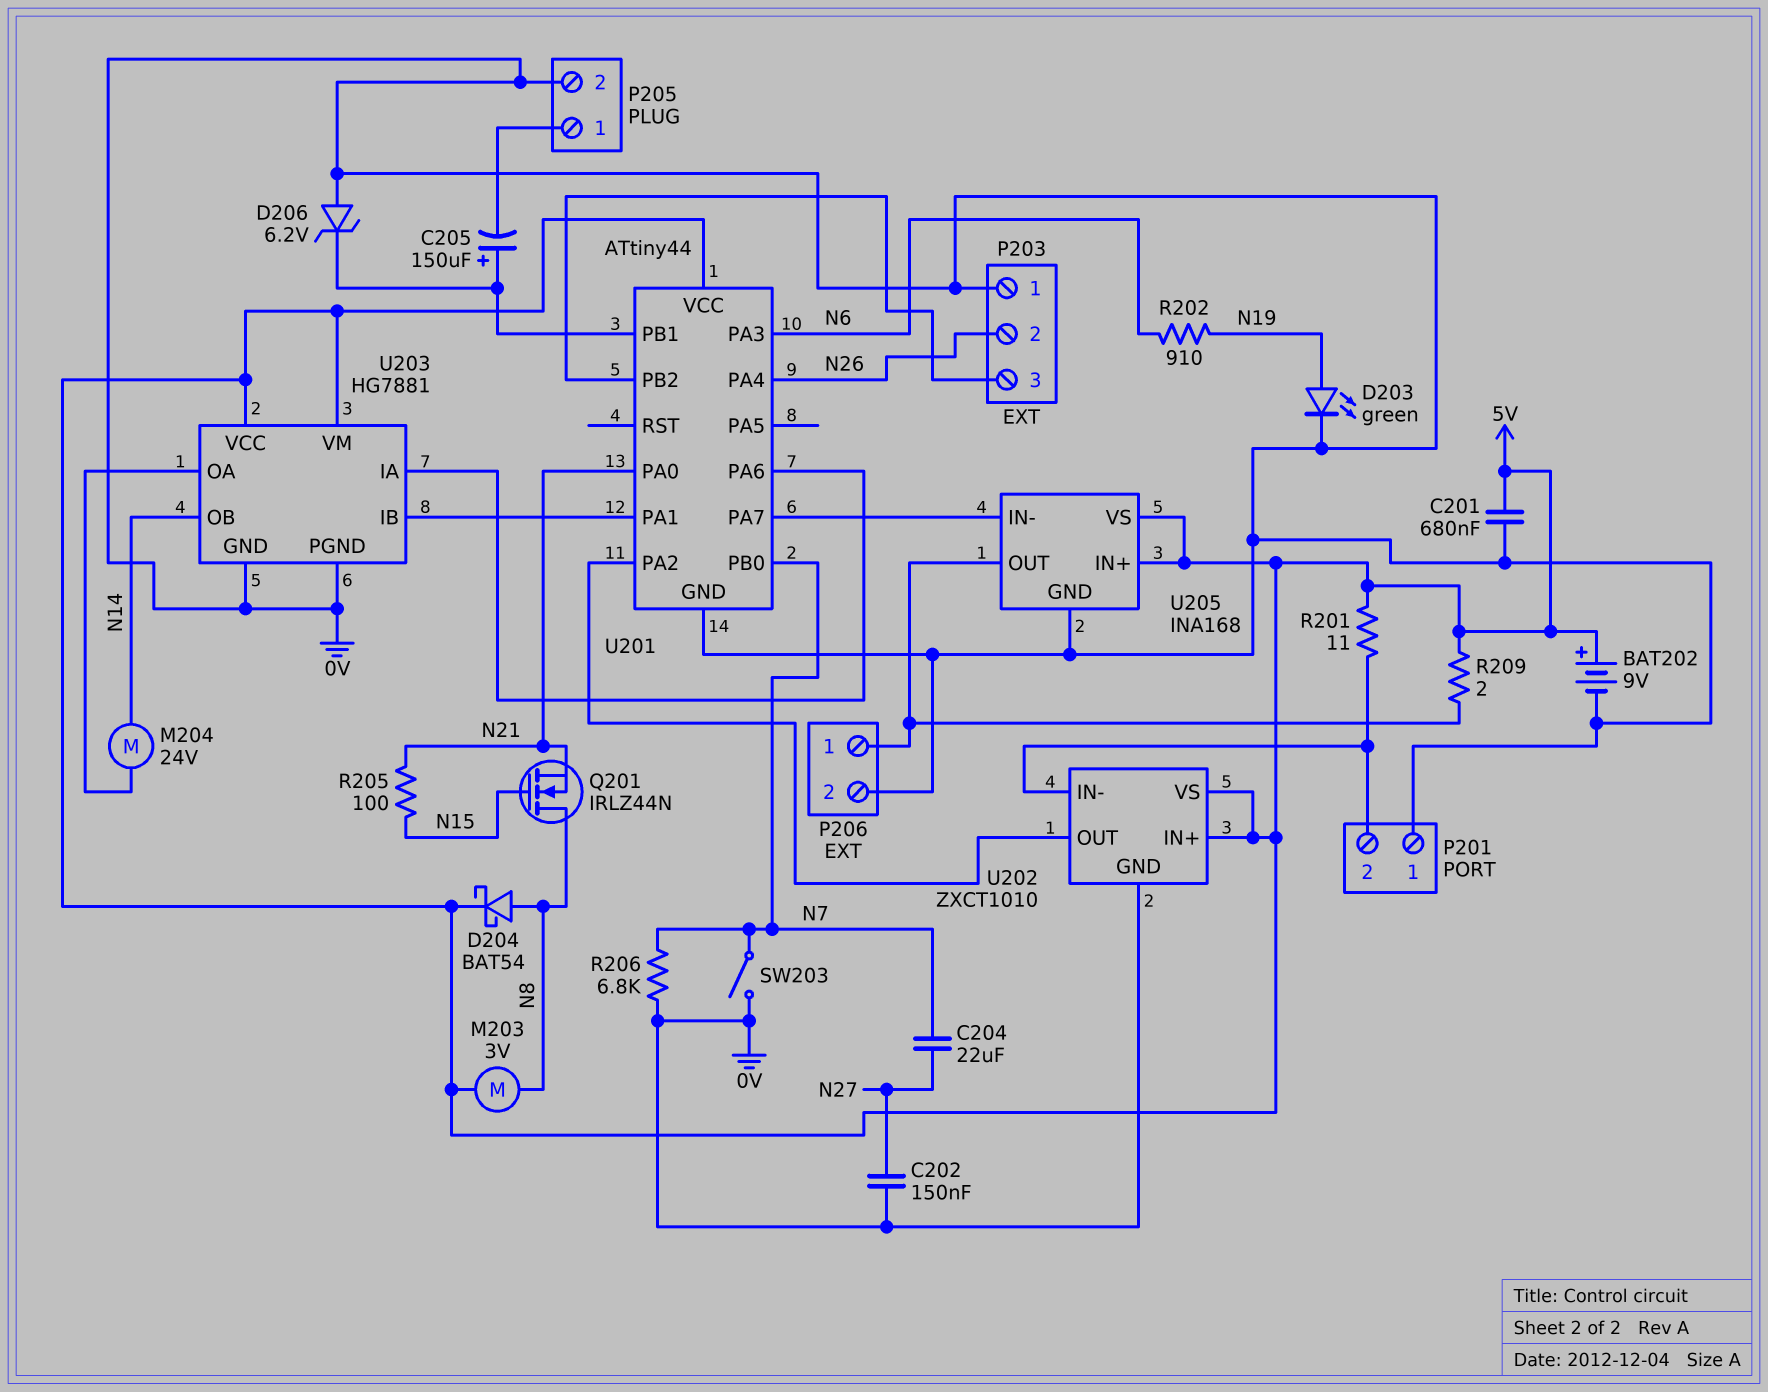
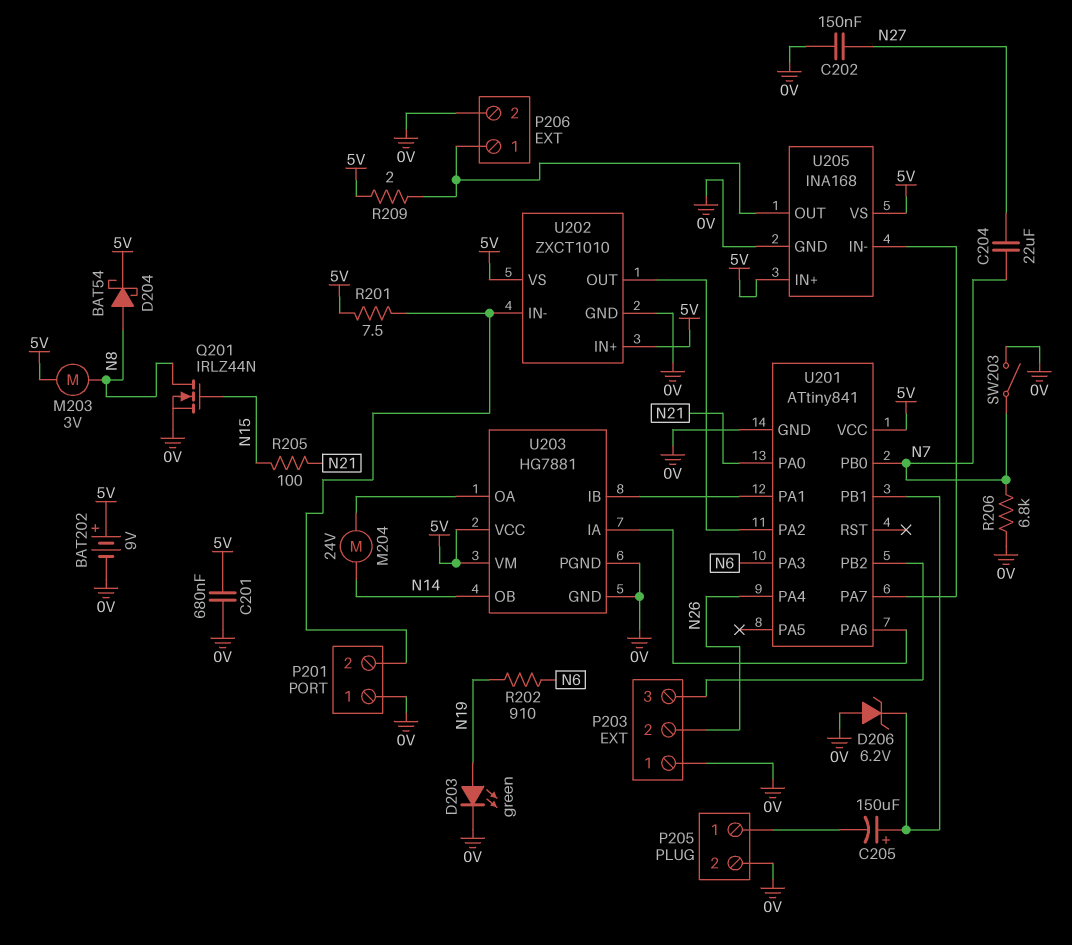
Q201: NMOS IRLZ44N (G N15, D N8, S N21) -> NMOS IRLZ44N (G N15, D N8, S 0V)
R201: 11 (5V, P201/2) -> 7.5 (5V, P201/2)
U201: ATtiny44 -> ATtiny841

